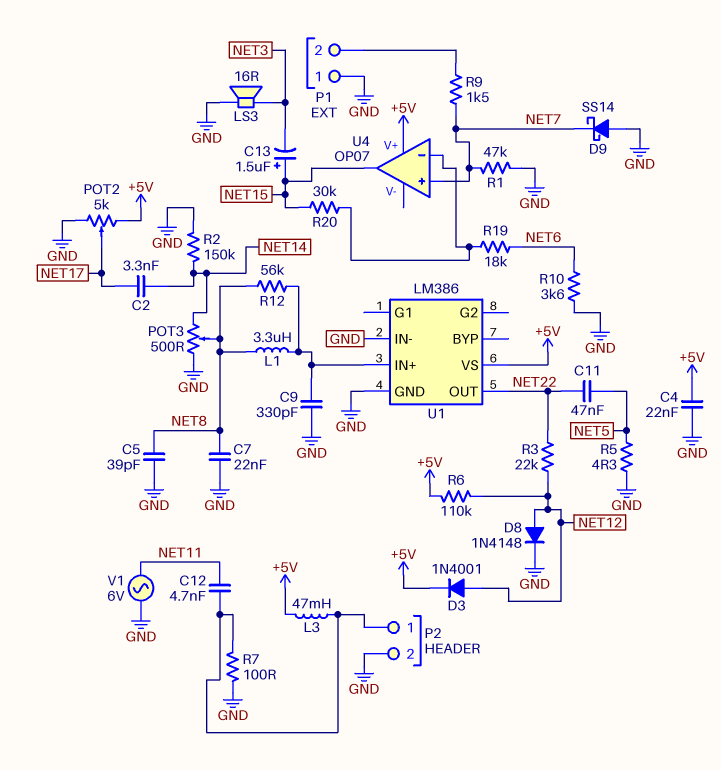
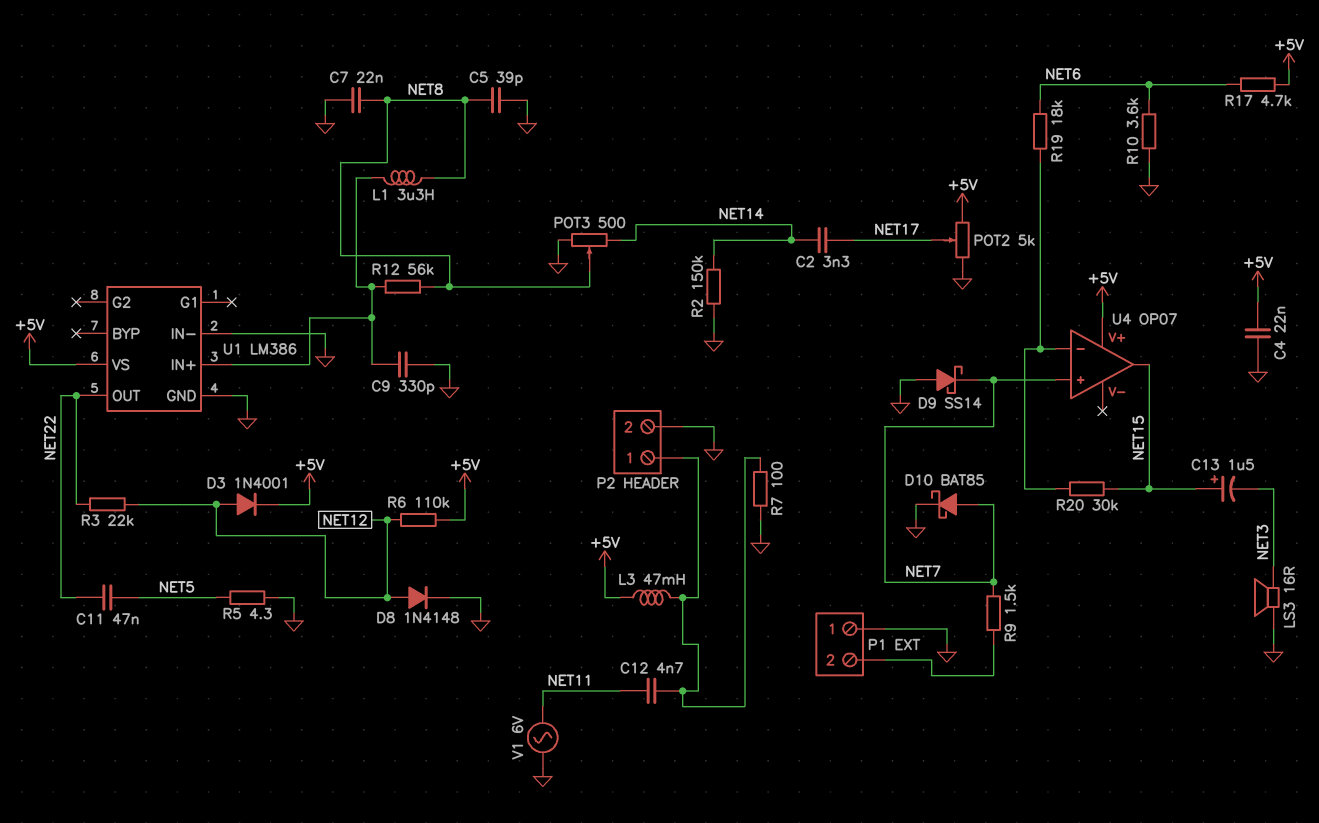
D10: none -> schottky BAT85 (A NET7, K GND)
R1: 47k (GND, NET7) -> none
R17: none -> 4.7k (+5V, NET6)

